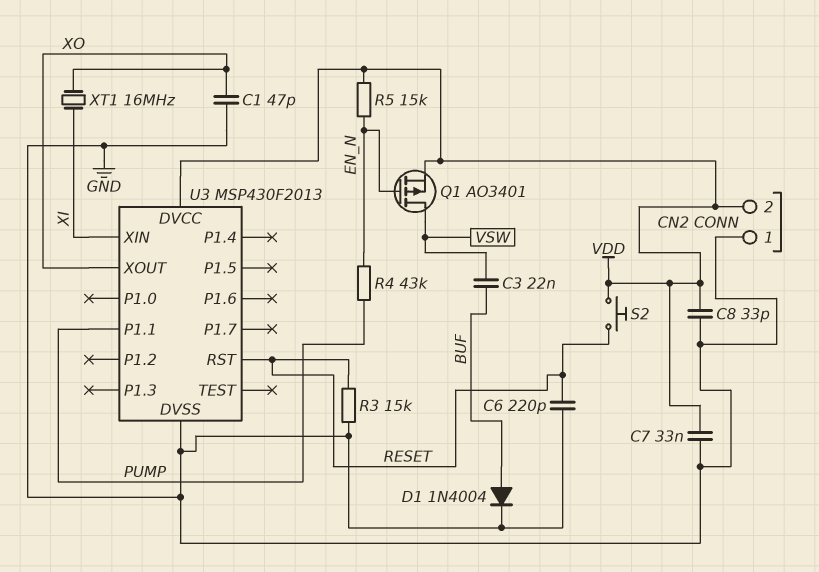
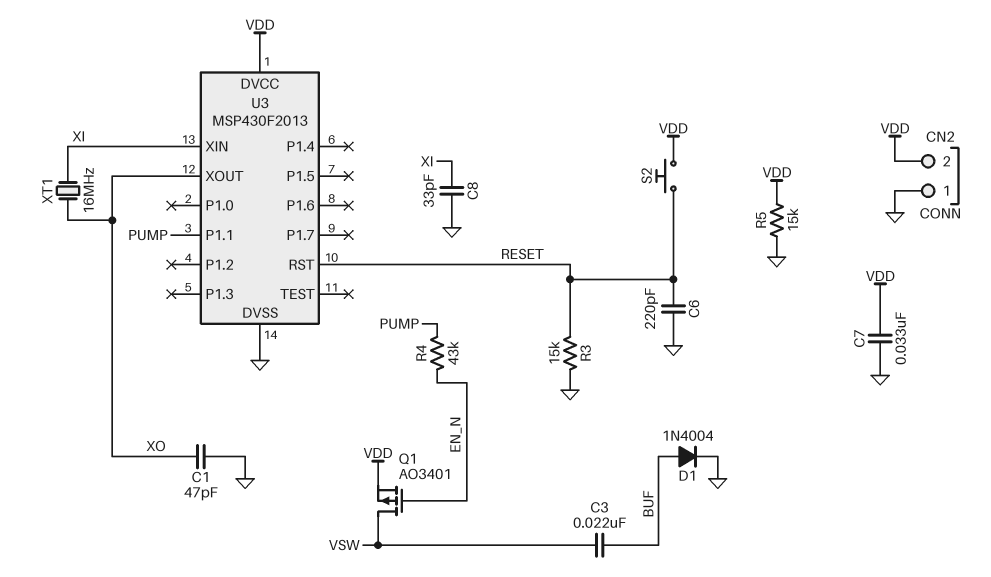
C8: 33pF (GND, VDD) -> 33pF (GND, XI)
R5: 15k (EN_N, VDD) -> 15k (GND, VDD)

